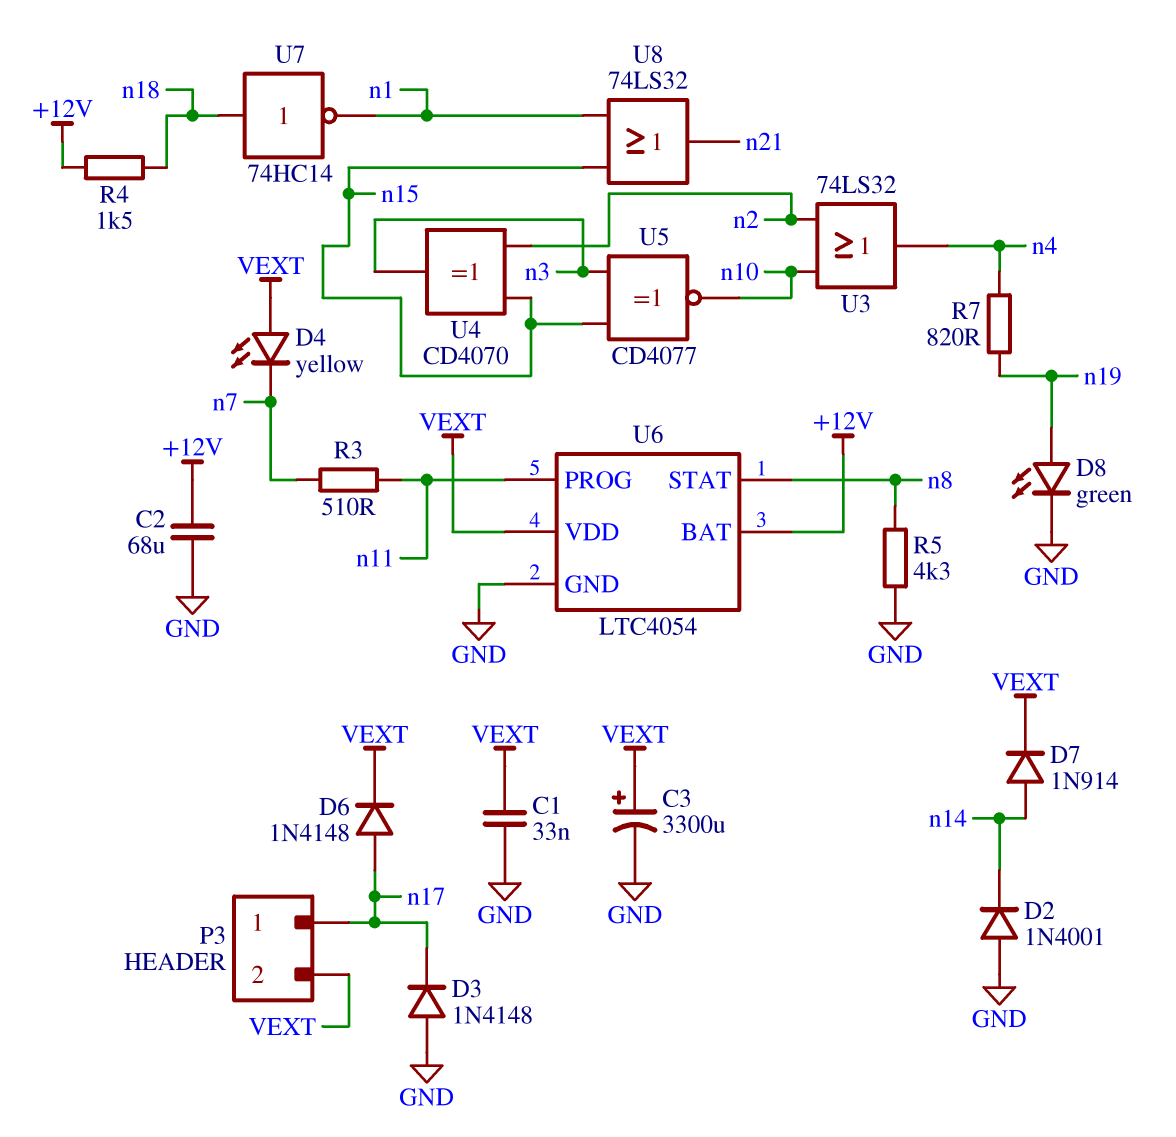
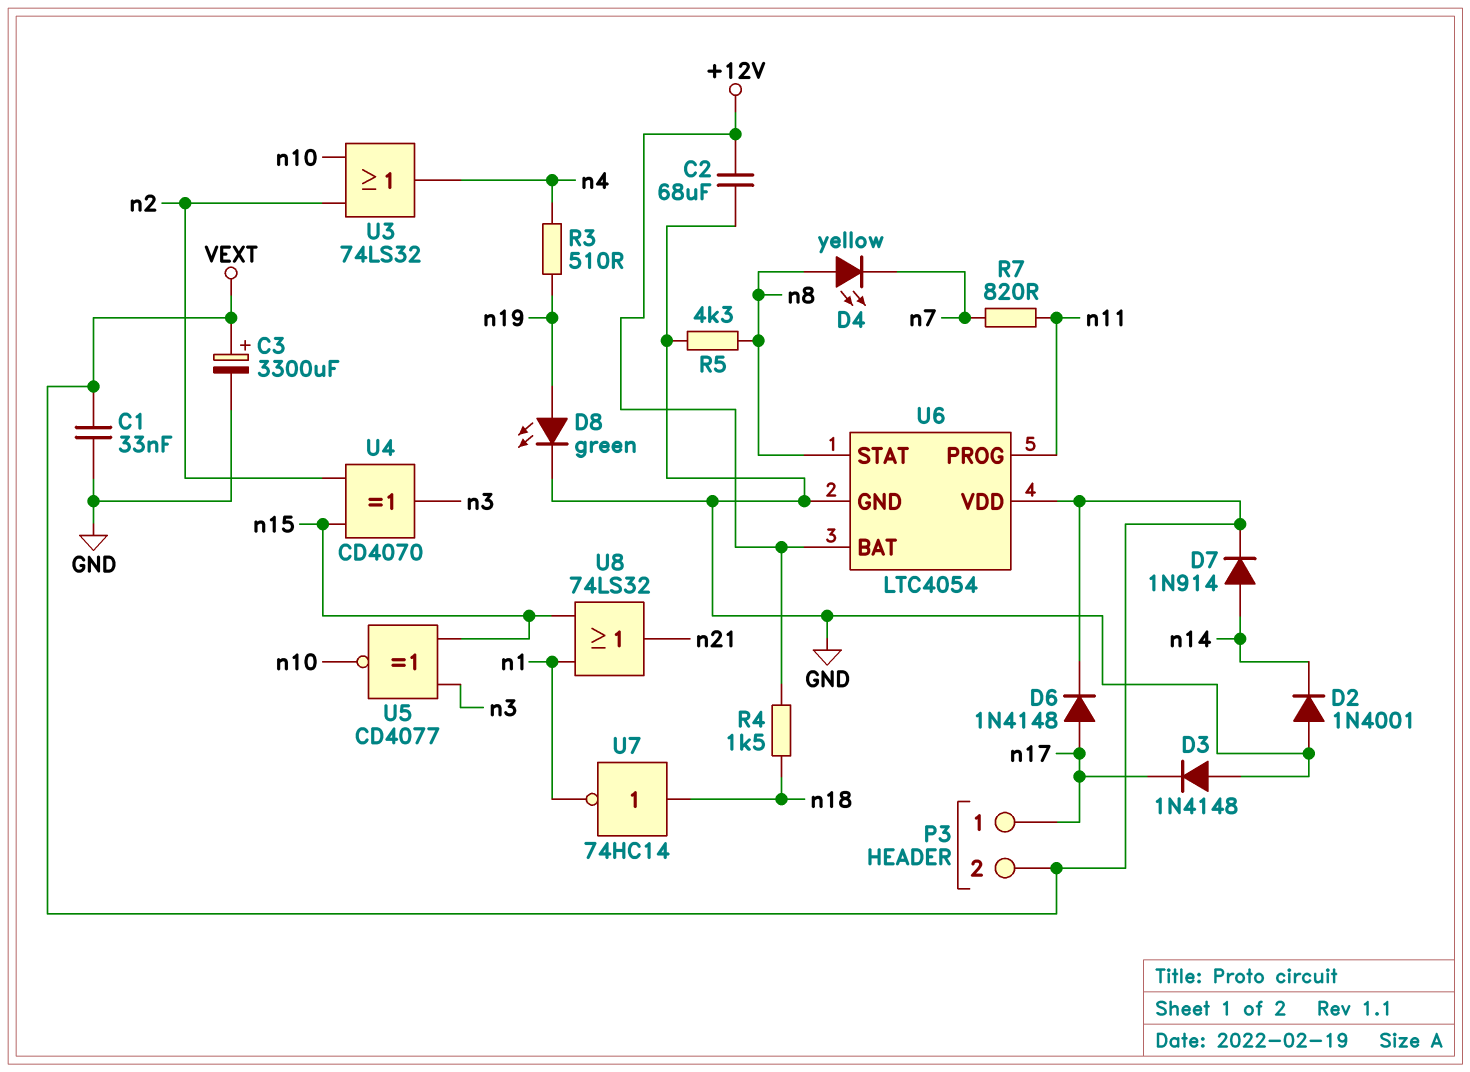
D4: LED yellow (A VEXT, K n7) -> LED yellow (A n8, K n7)
R3: 510 (n7, n11) -> 510 (n4, n19)
R7: 820 (n4, n19) -> 820 (n7, n11)

